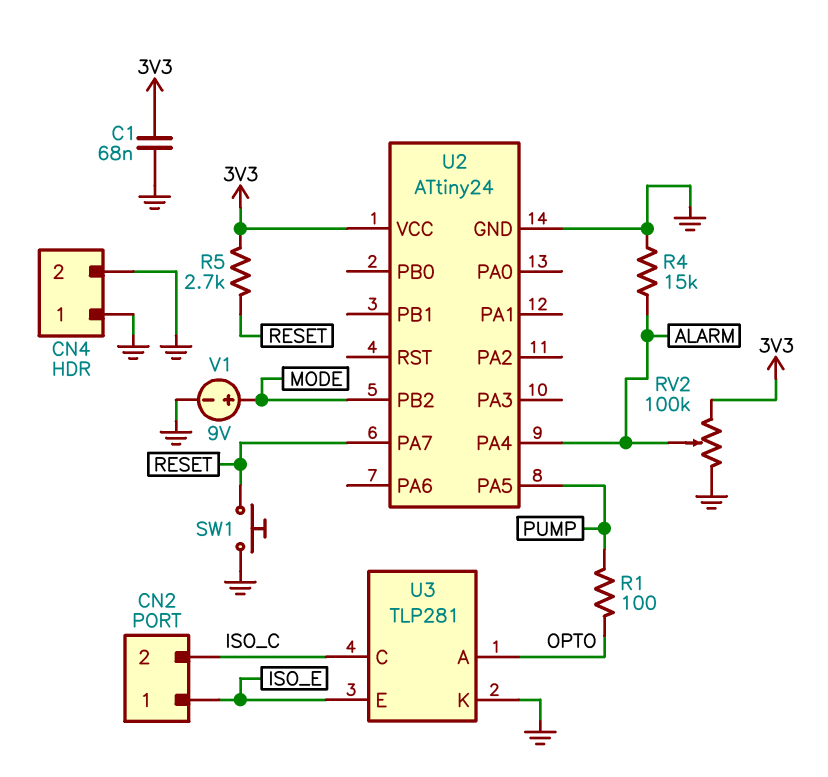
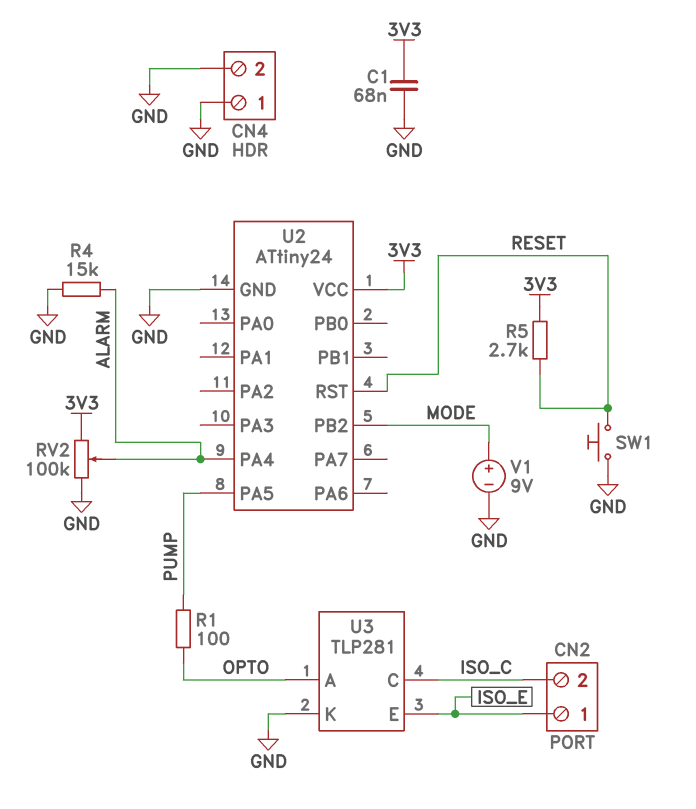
U2 pin PA7: RESET -> none
U2 pin RST: none -> RESET

